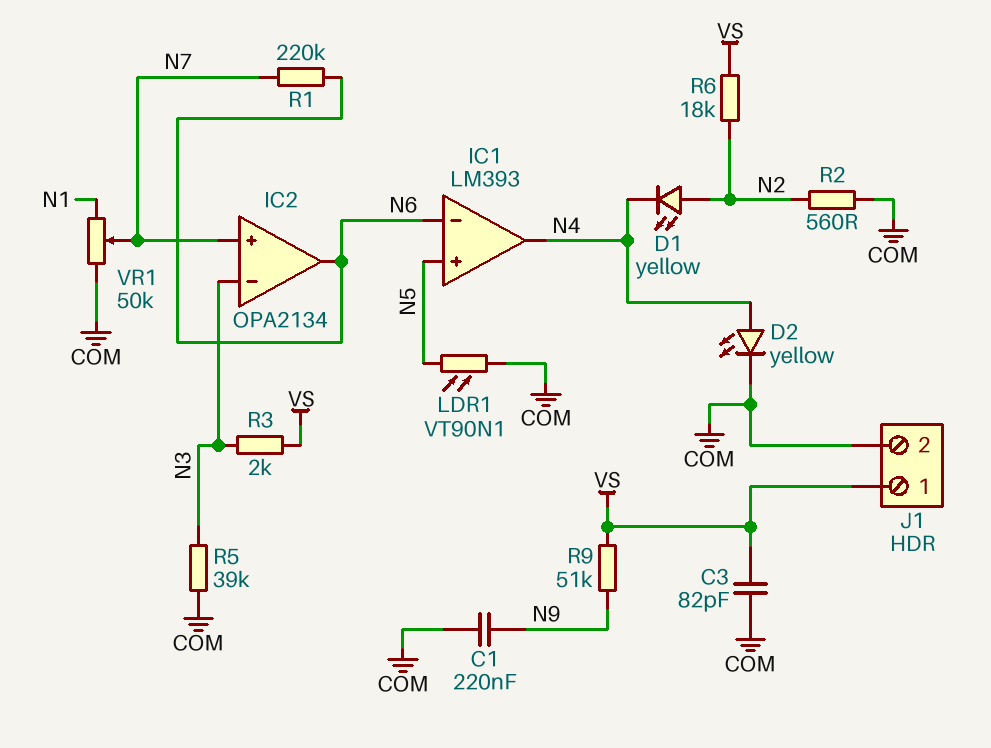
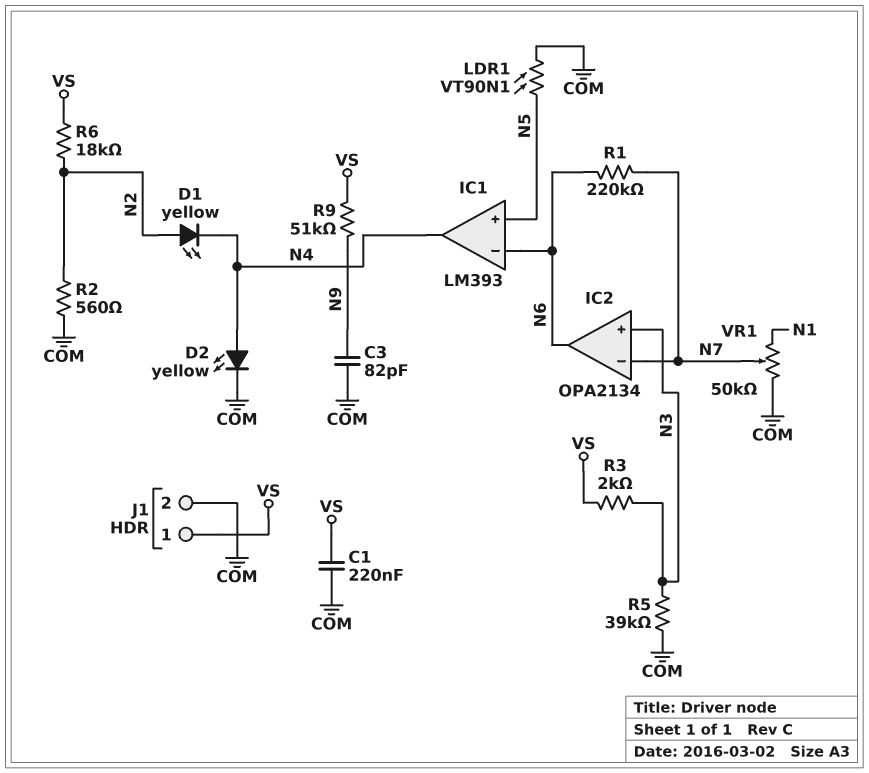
C1: 220nF (COM, N9) -> 220nF (COM, VS)
C3: 82pF (COM, VS) -> 82pF (COM, N9)
IC2 pin in+: N7 -> N3
IC2 pin in-: N3 -> N7

